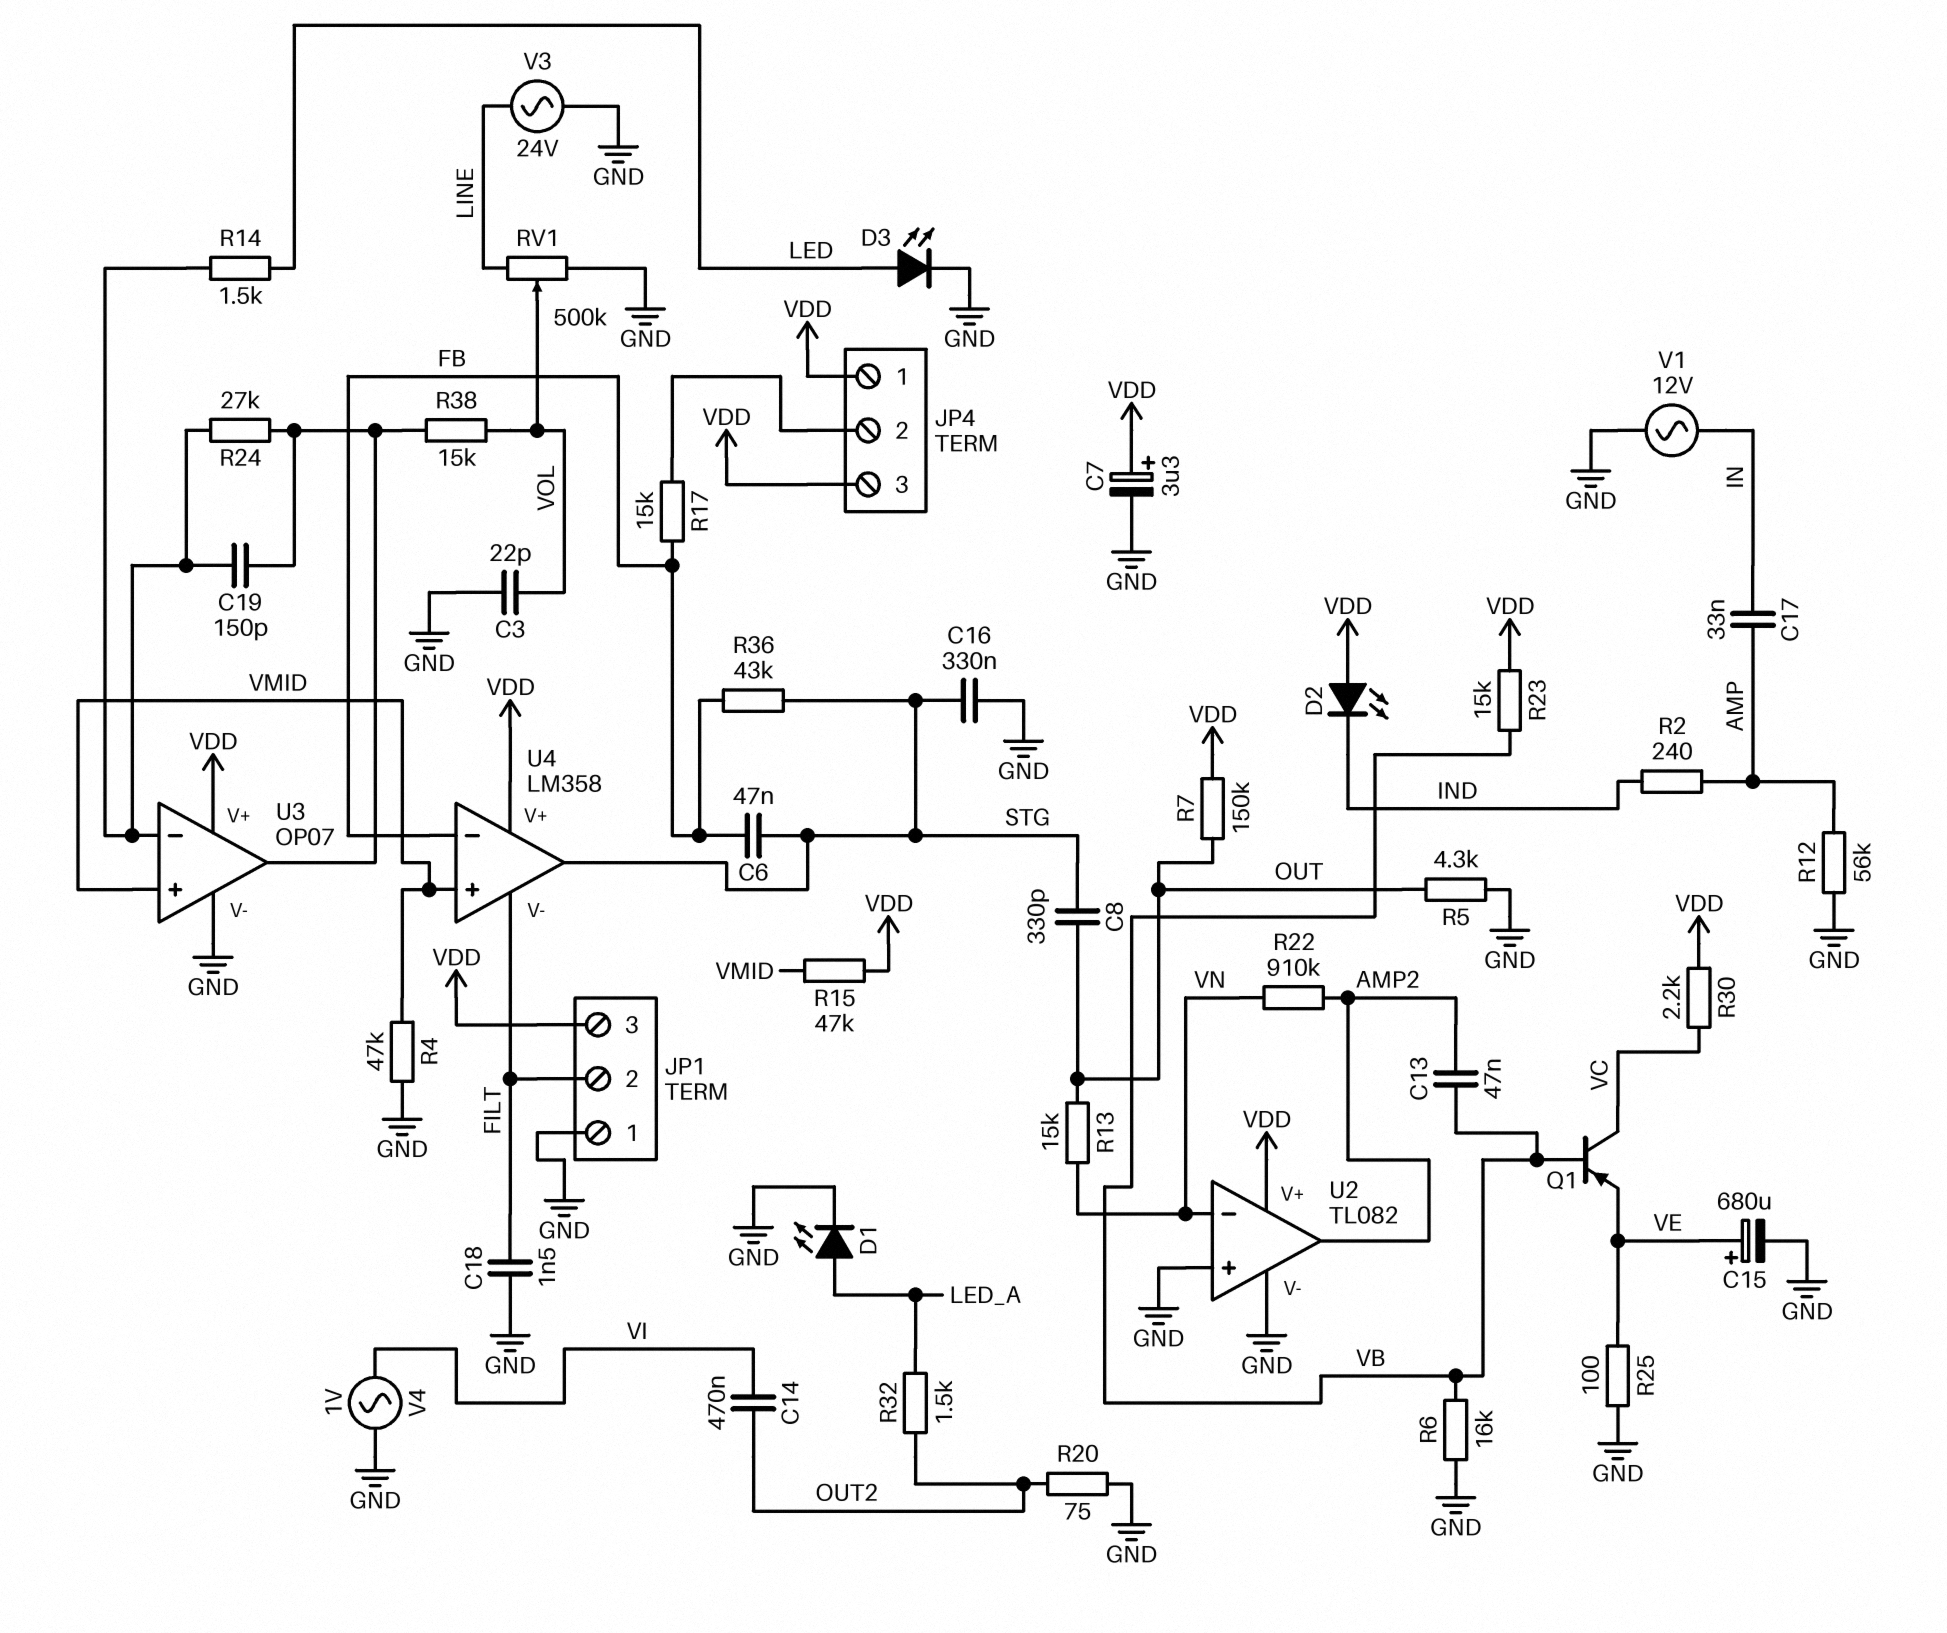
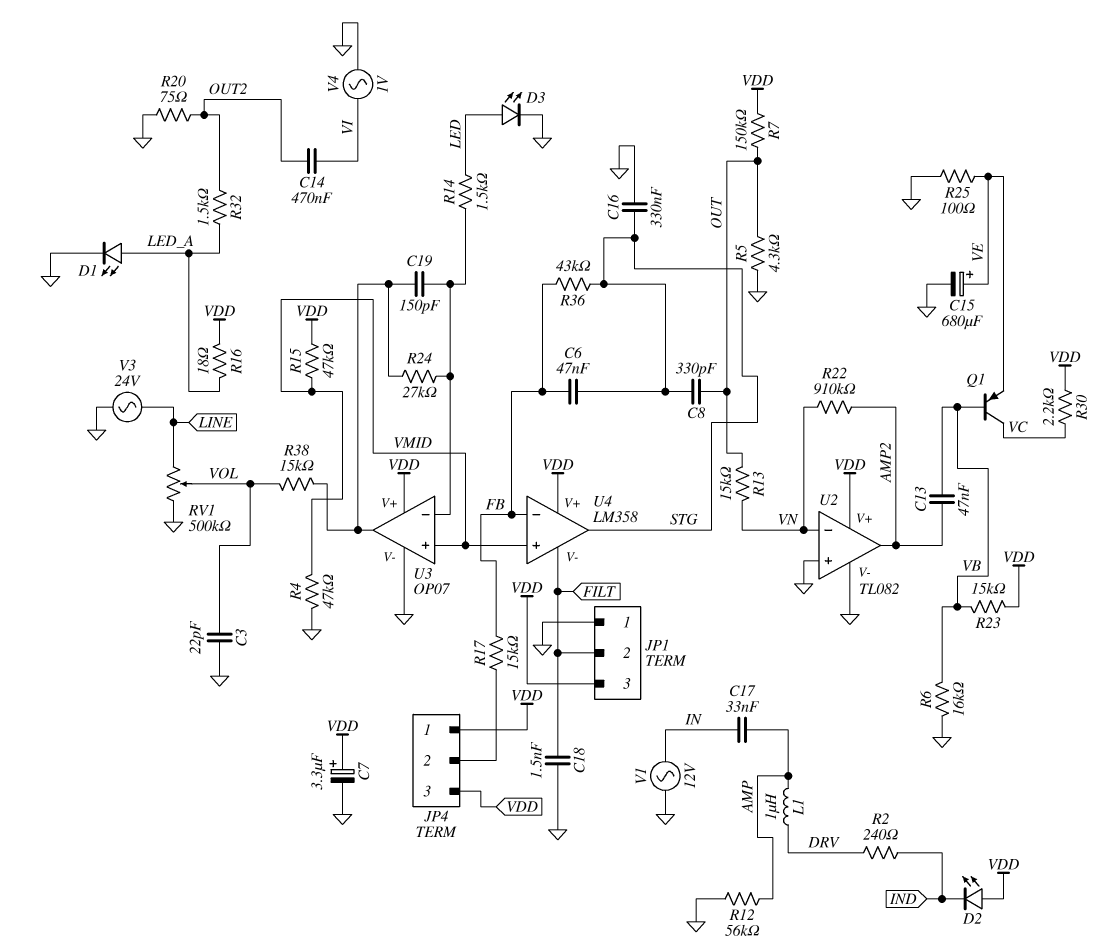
L1: none -> 1uH (AMP, DRV)
R2: 240 (AMP, IND) -> 240 (DRV, IND)
R16: none -> 18 (LED_A, VDD)

